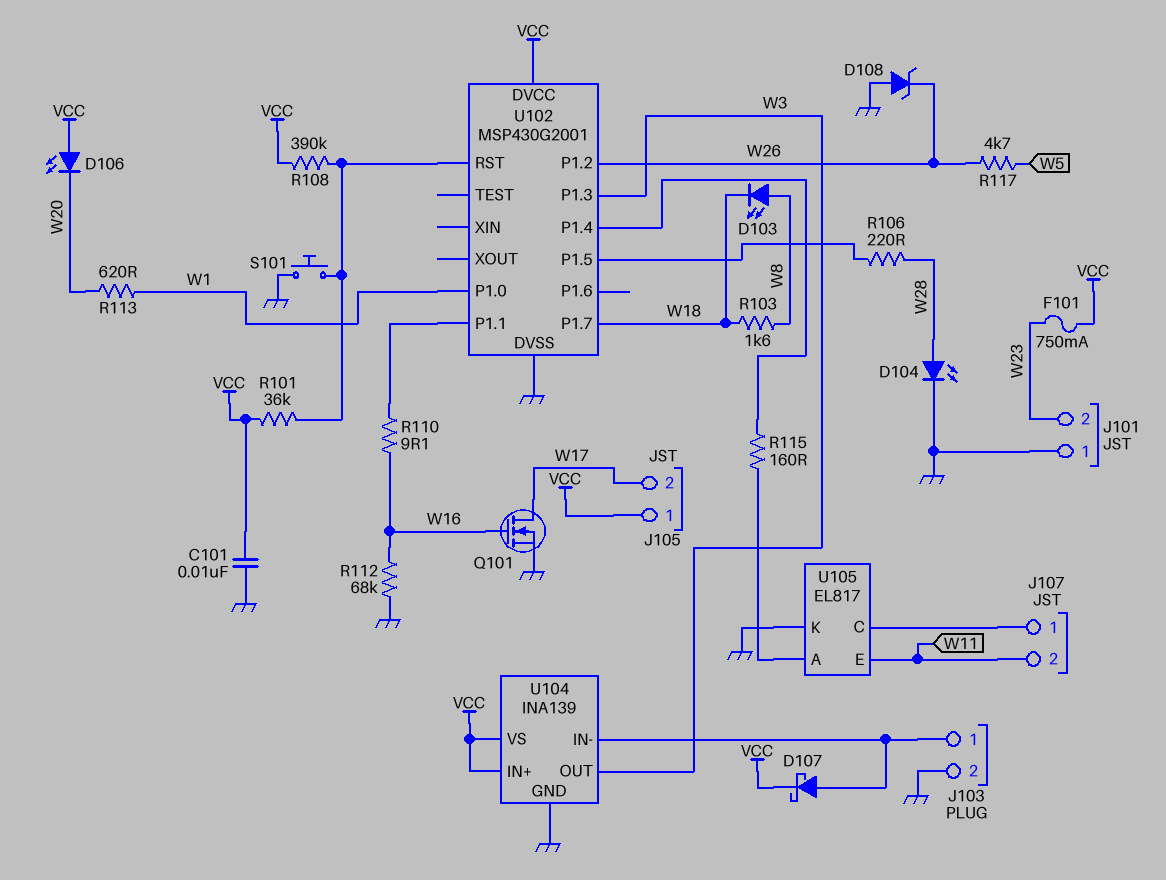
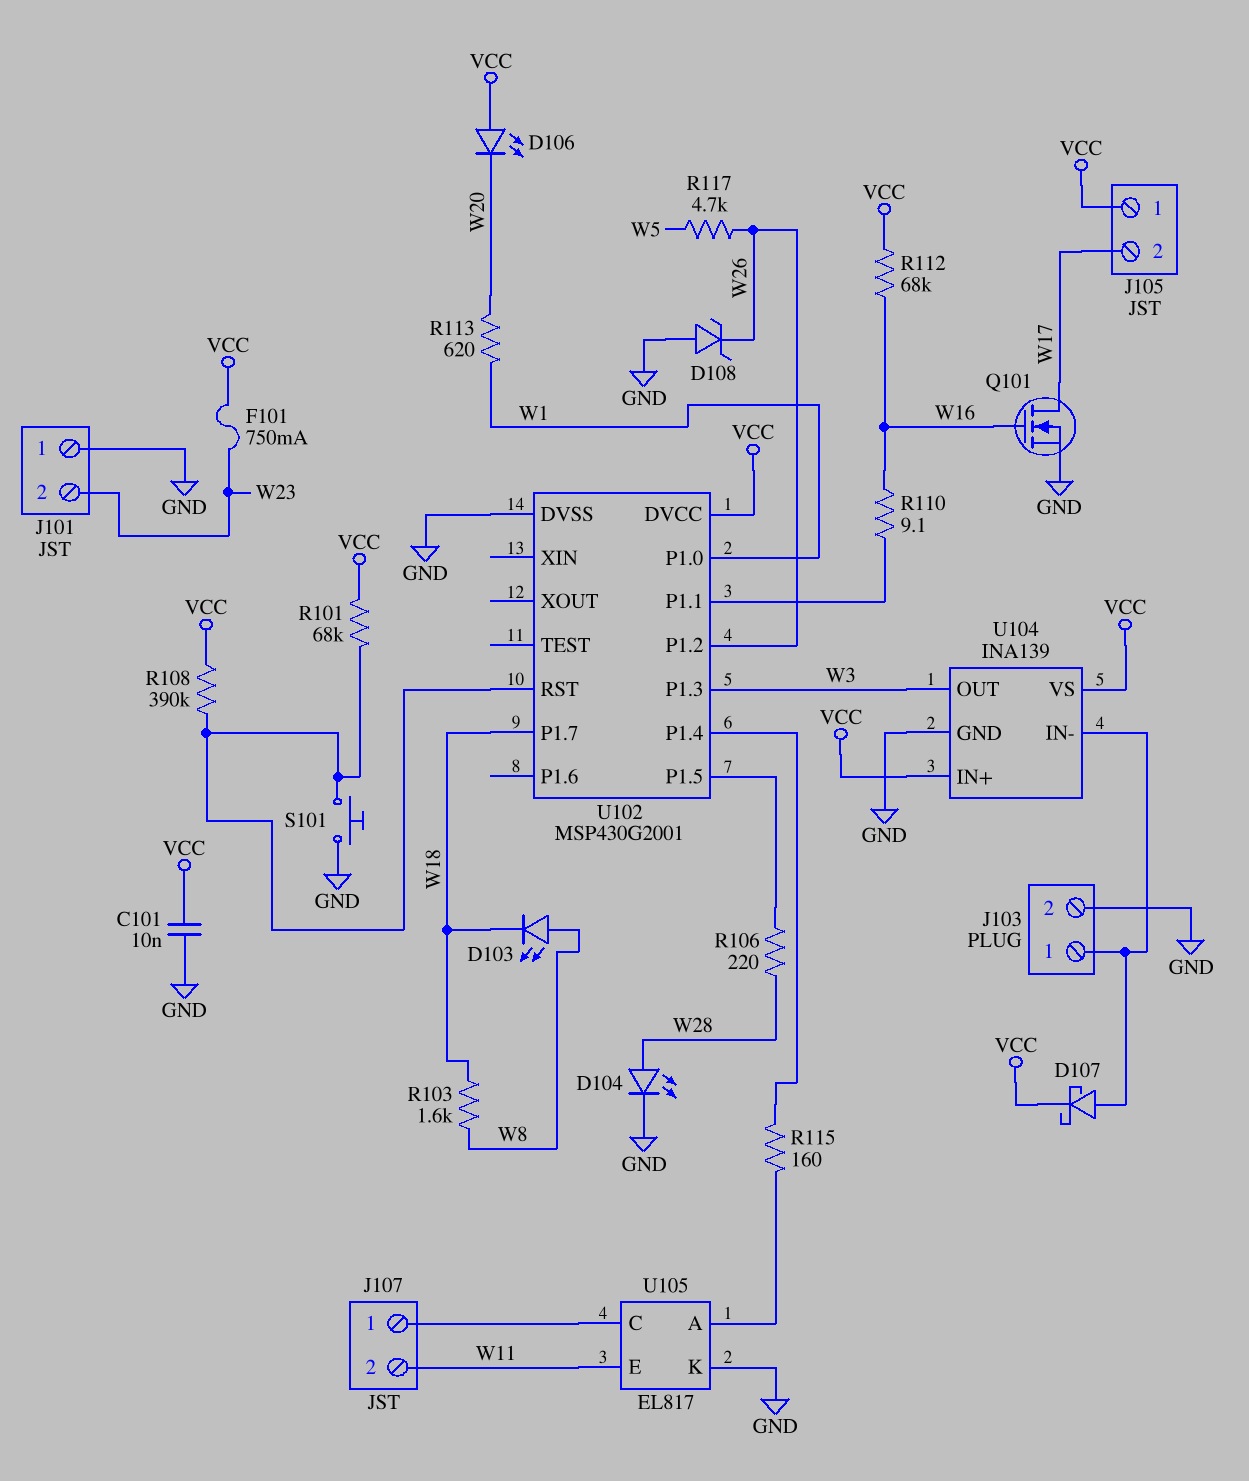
R101: 36k (U102/RST, VCC) -> 68k (U102/RST, VCC)
R112: 68k (GND, W16) -> 68k (VCC, W16)

